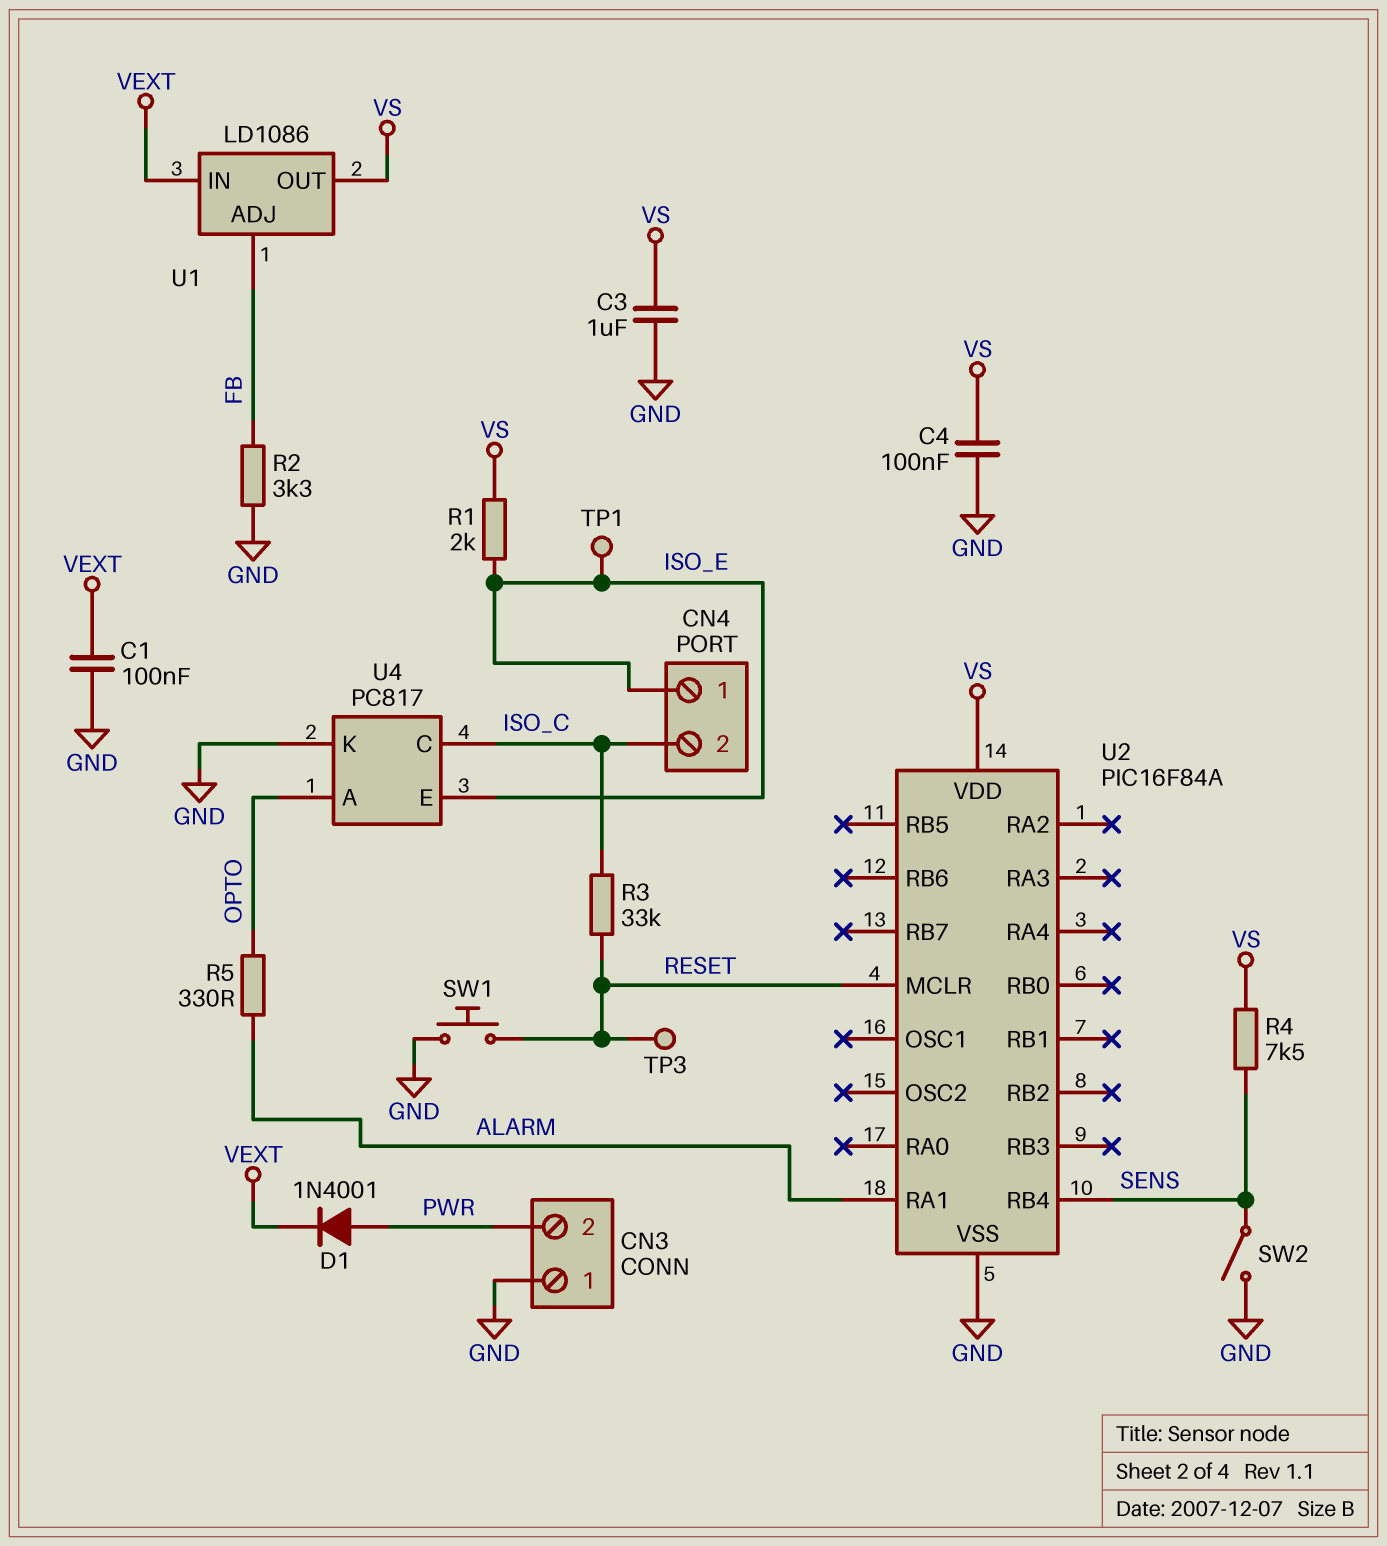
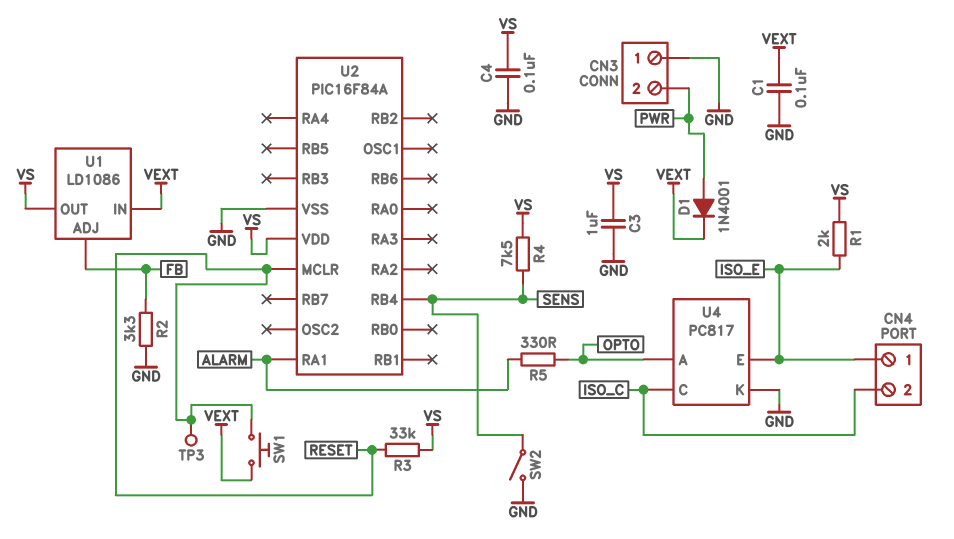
R3: 33k (ISO_C, RESET) -> 33k (RESET, VS)
SW1: button (GND, RESET) -> button (RESET, VEXT)
TP1: test point (ISO_E) -> none

